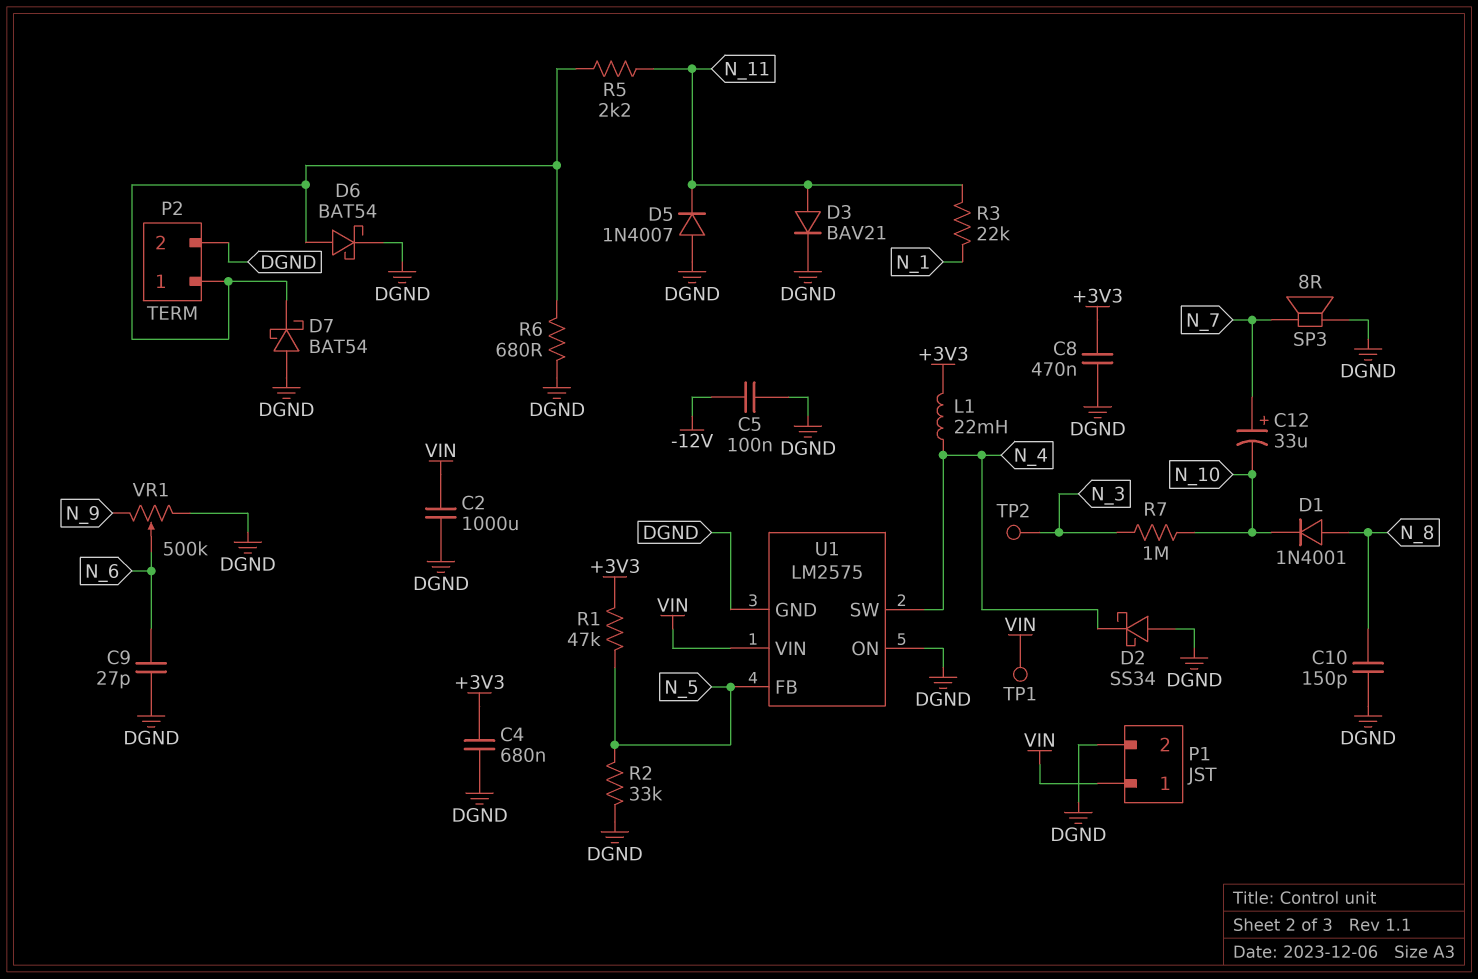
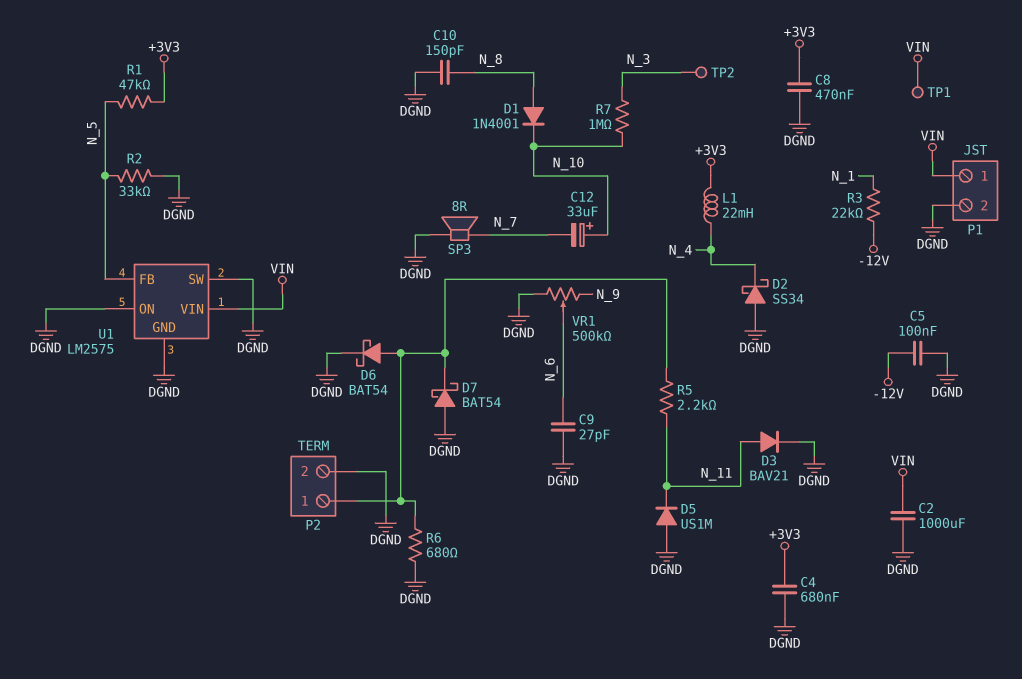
C12: 33uF (plus N_7, minus N_10) -> 33uF (plus N_10, minus N_7)
D5: diode 1N4007 (A DGND, K N_11) -> diode US1M (A DGND, K N_11)
R3: 22k (N_1, N_11) -> 22k (-12V, N_1)
U1 pin SW: N_4 -> DGND

